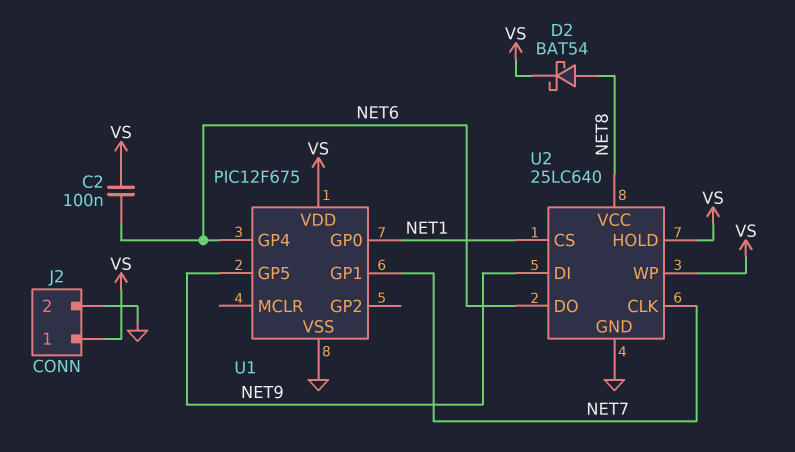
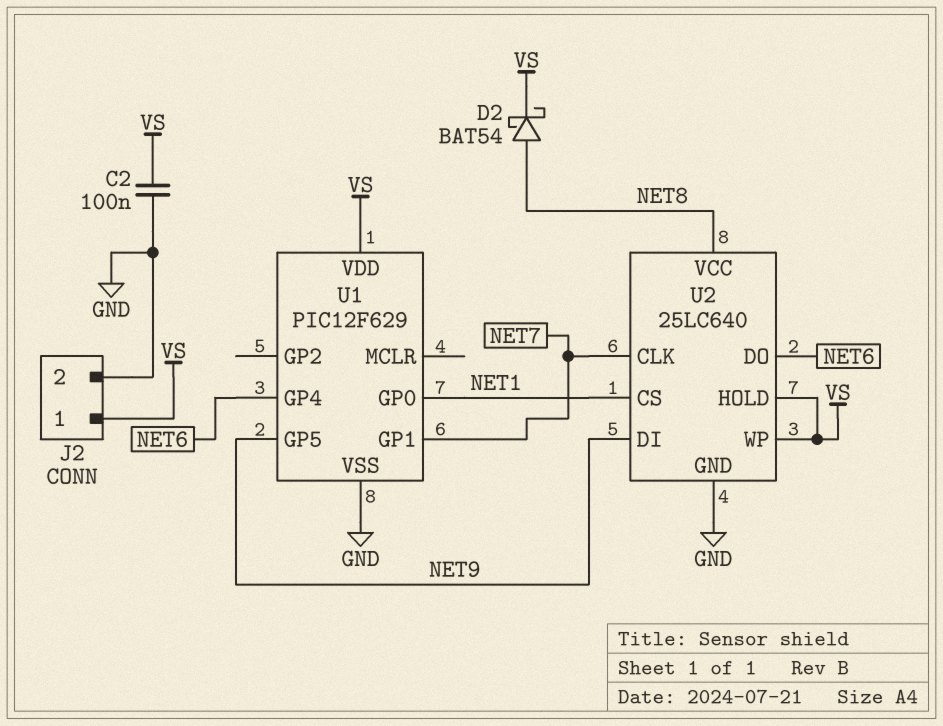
C2: 100nF (NET6, VS) -> 100nF (GND, VS)
U1: PIC12F675 -> PIC12F629

